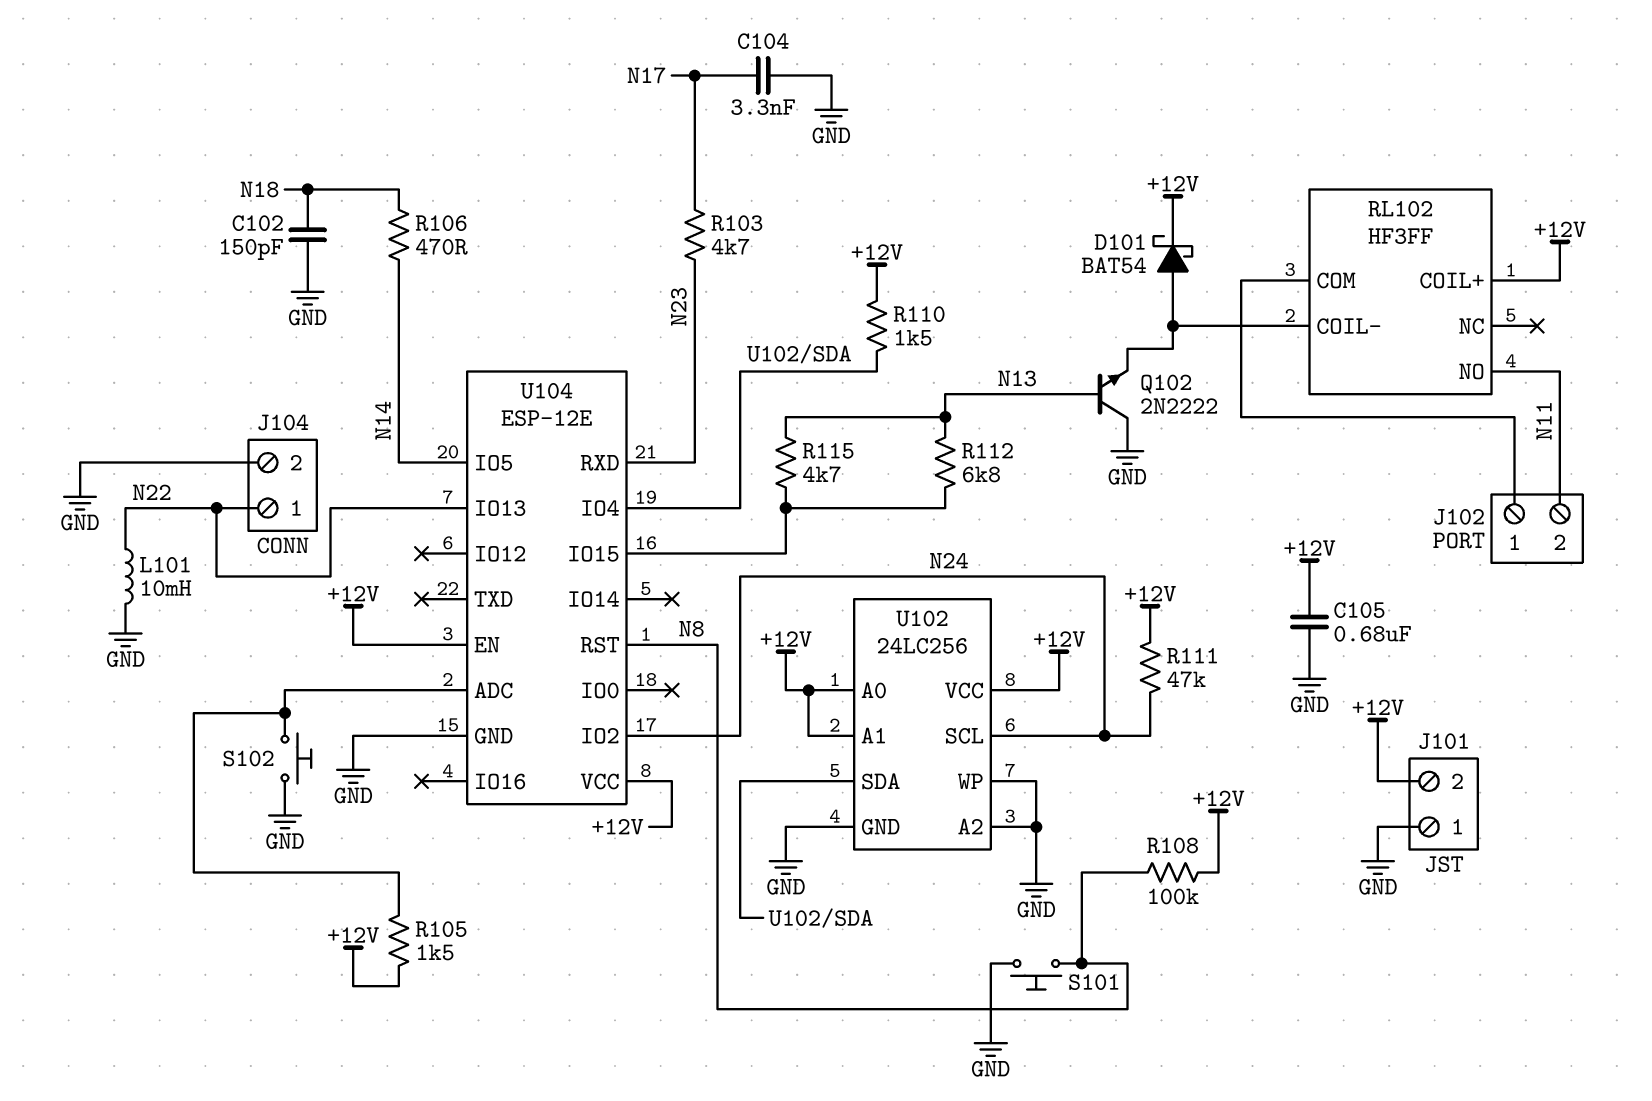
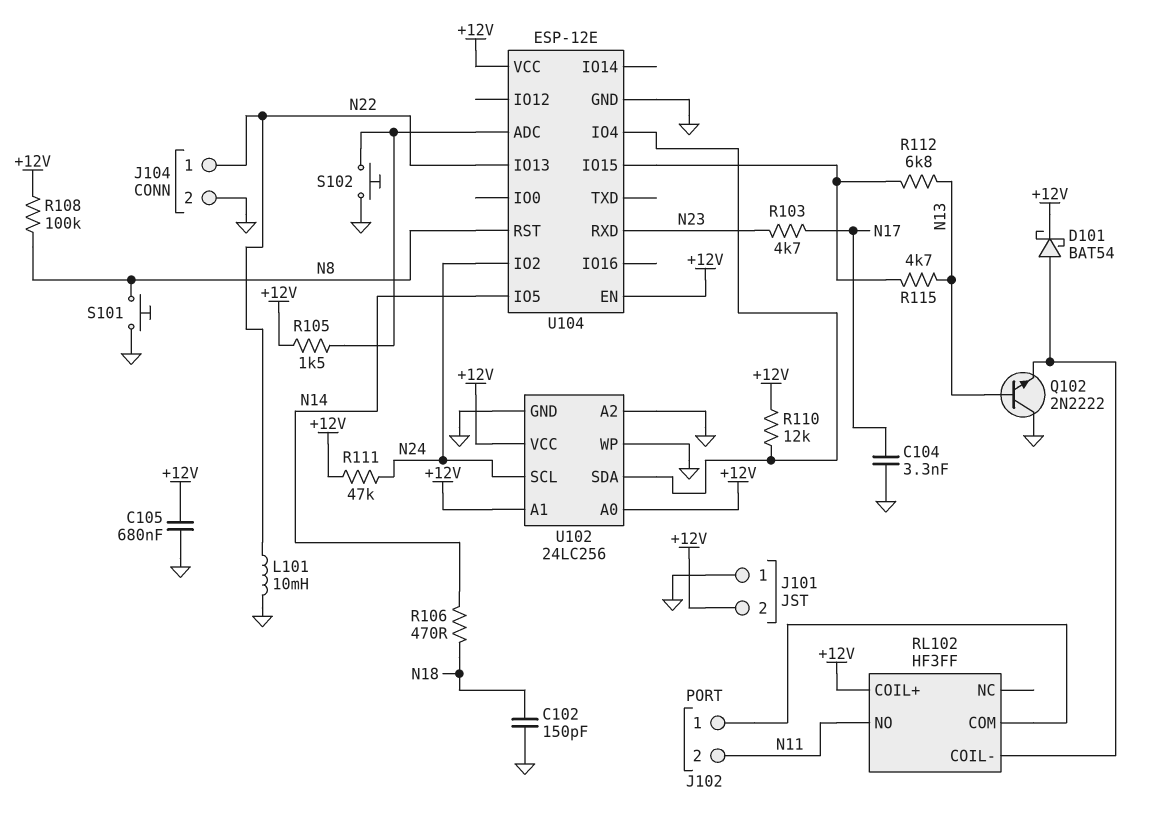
R110: 1.5k (+12V, U102/SDA) -> 12k (+12V, U102/SDA)

